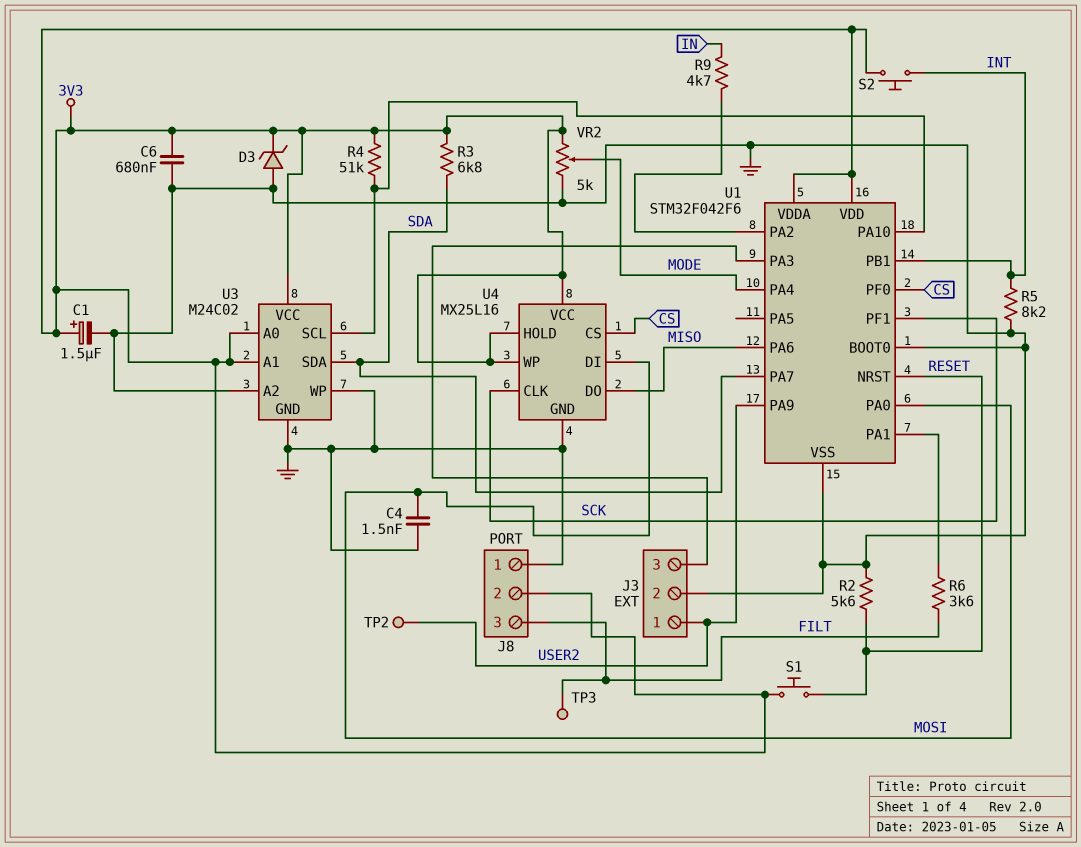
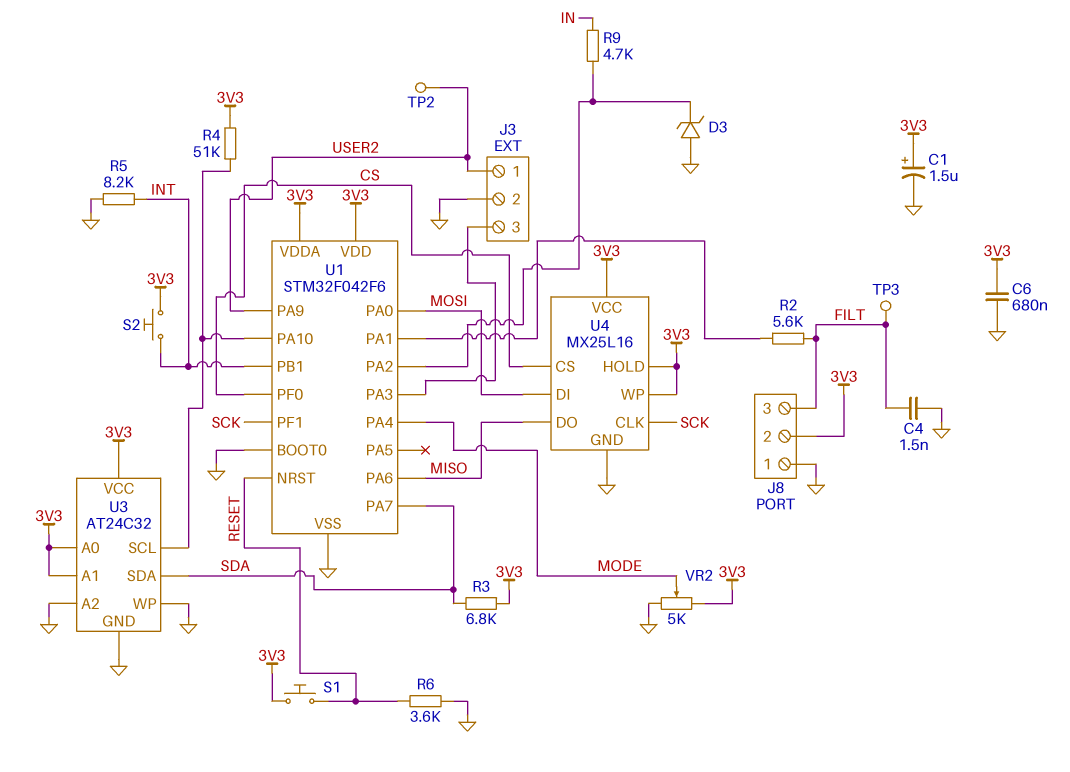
C4: 1.5nF (GND, MOSI) -> 1.5nF (FILT, GND)
D3: zener (A GND, K 3V3) -> zener (A GND, K U1/PA2)
R2: 5.6k (GND, RESET) -> 5.6k (FILT, U1/PA1)
R6: 3.6k (FILT, U1/PA1) -> 3.6k (GND, RESET)
U3: M24C02 -> AT24C32

